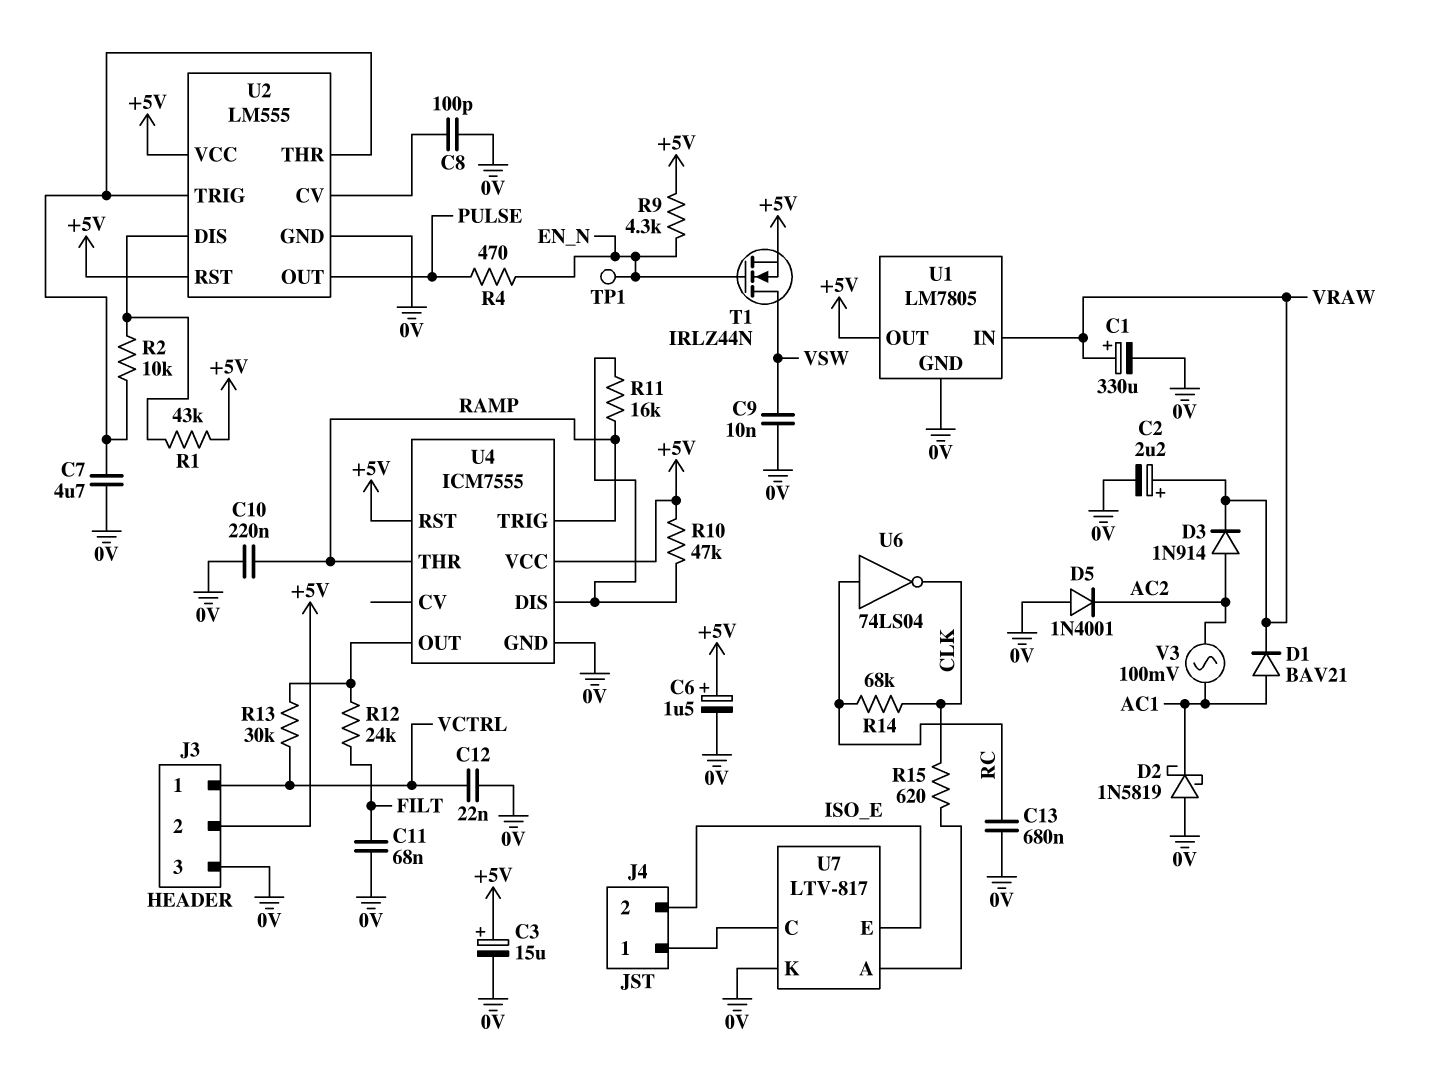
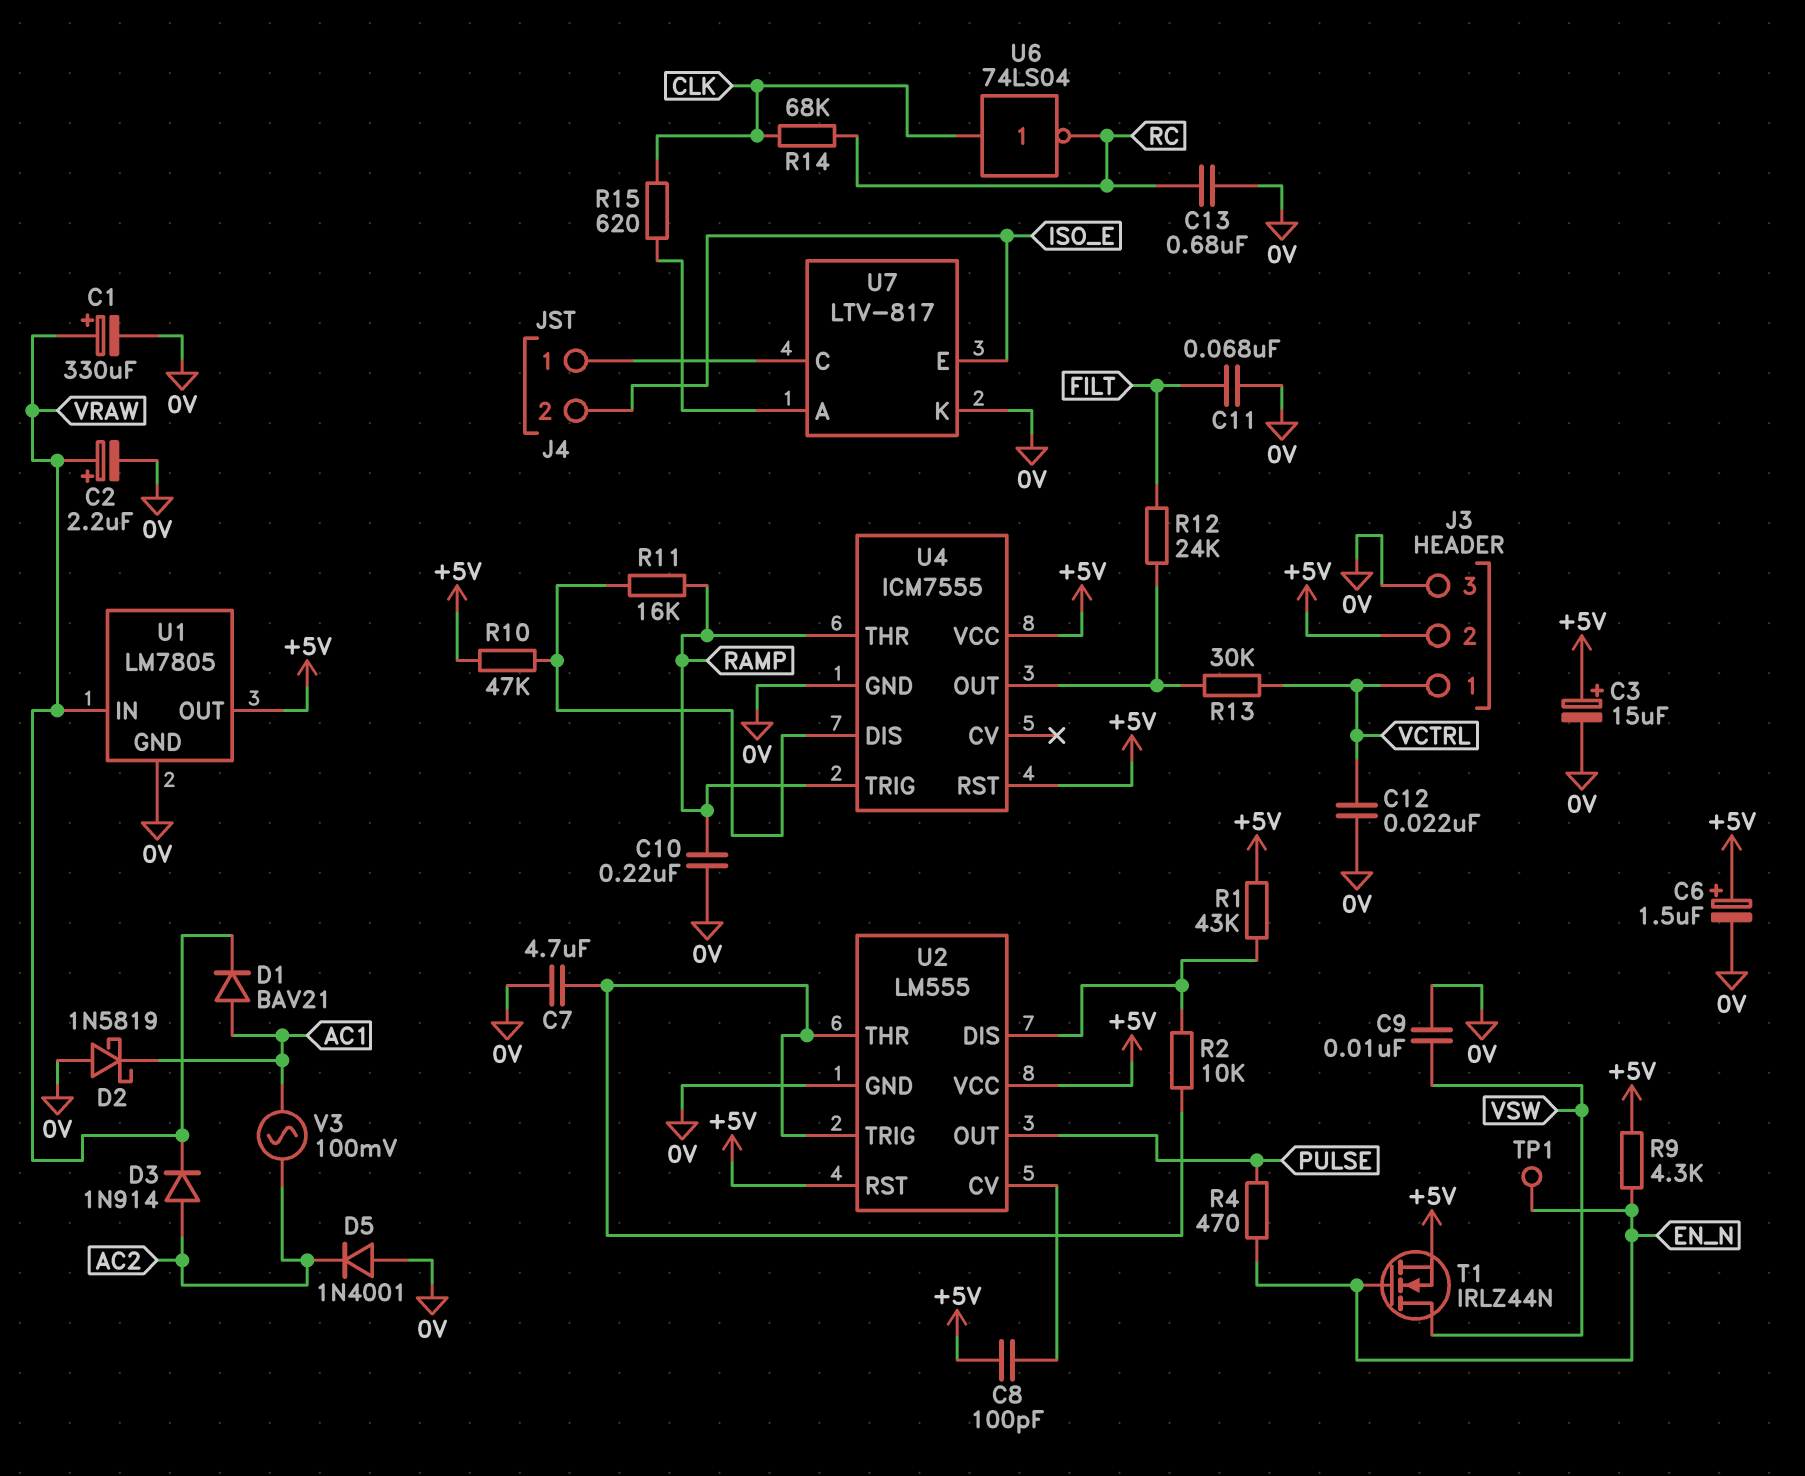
C8: 100pF (0V, U2/CV) -> 100pF (+5V, U2/CV)
U6: NOT 74LS04 (in RC, out CLK) -> NOT 74LS04 (in CLK, out RC)

